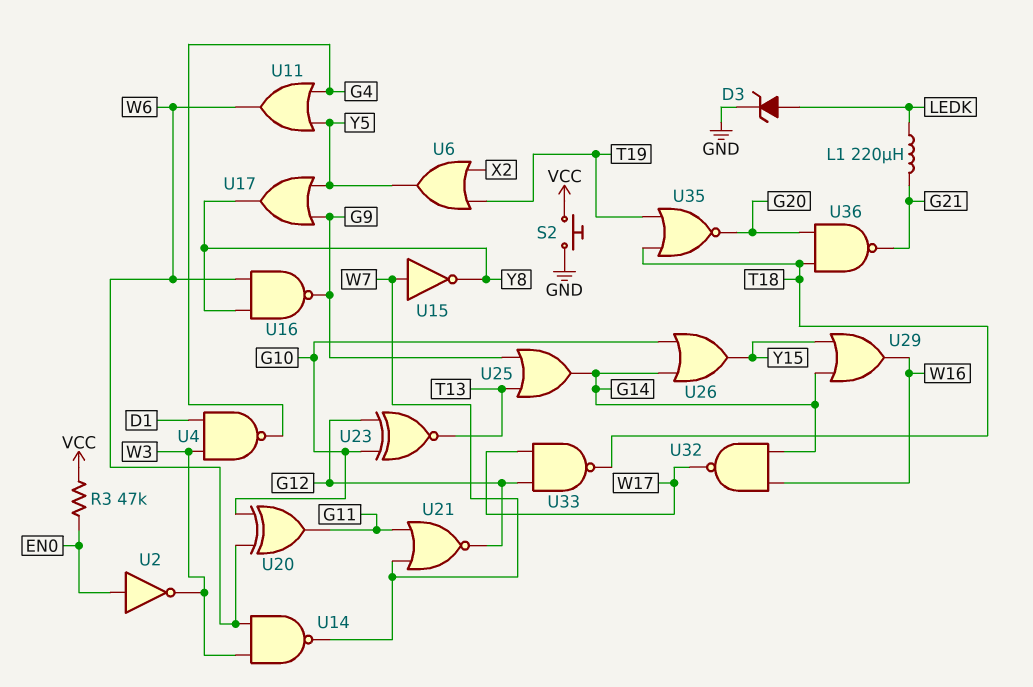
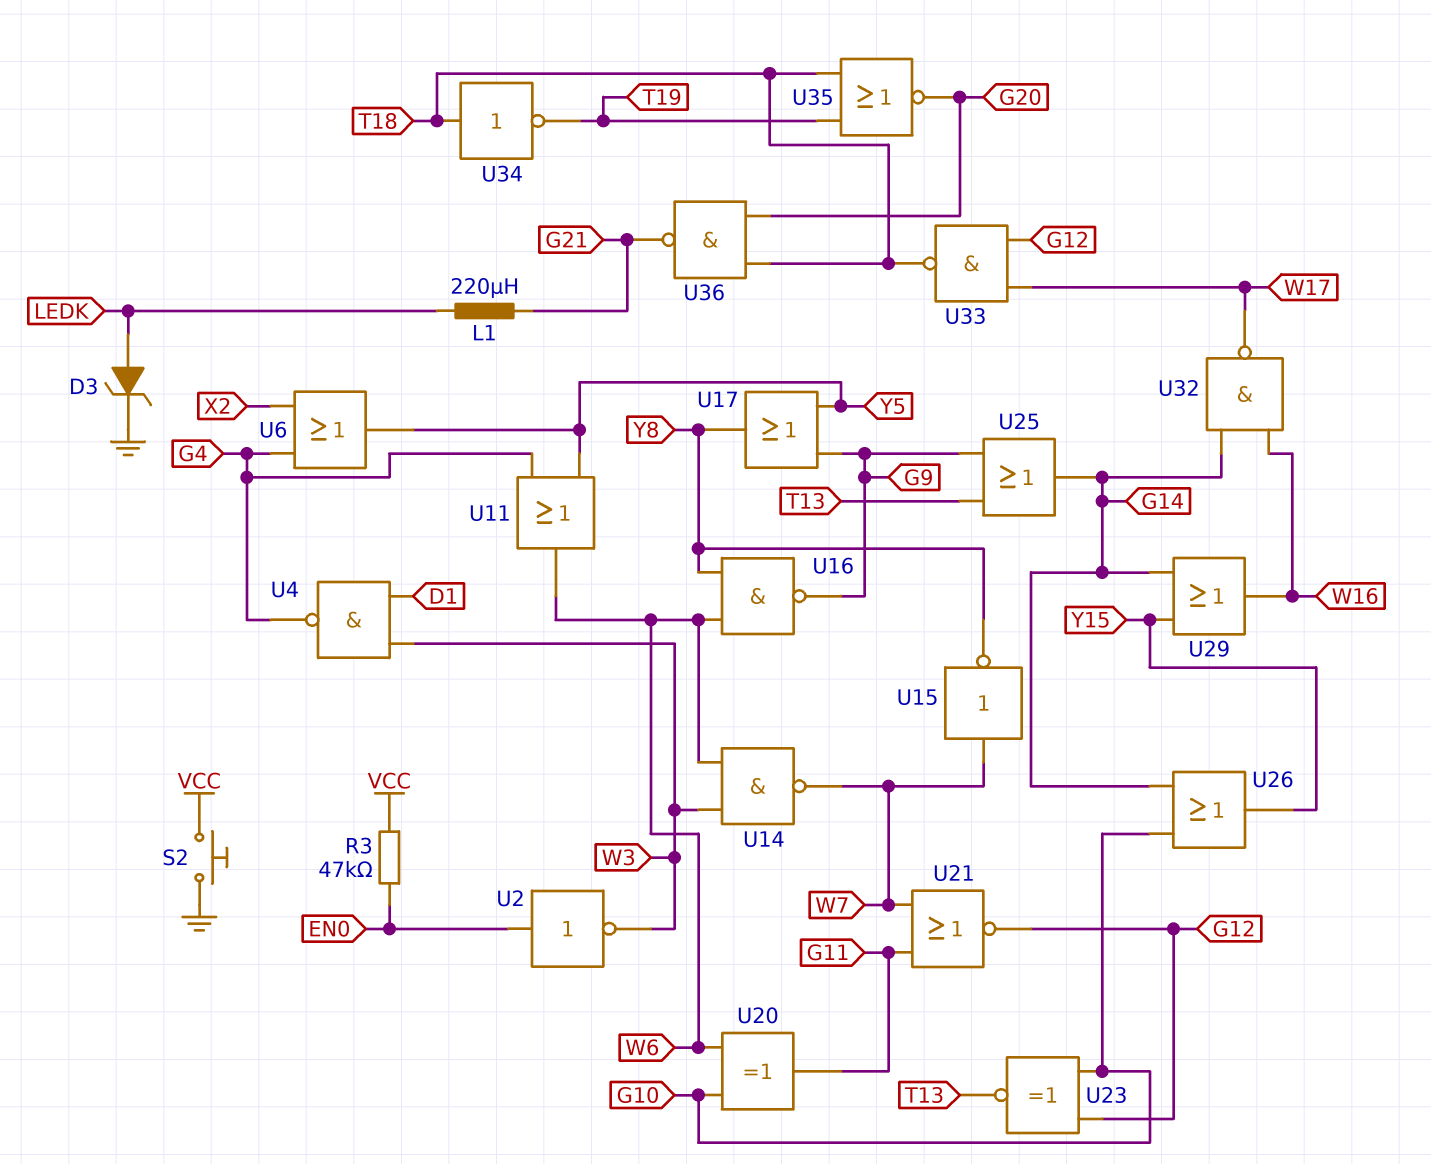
U6: OR (in T19, in X2, out Y5) -> OR (in G4, in X2, out Y5)
U34: none -> NOT (in T18, out T19)

